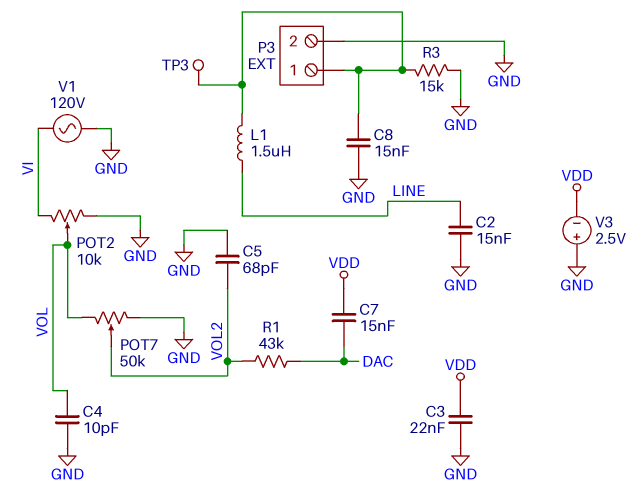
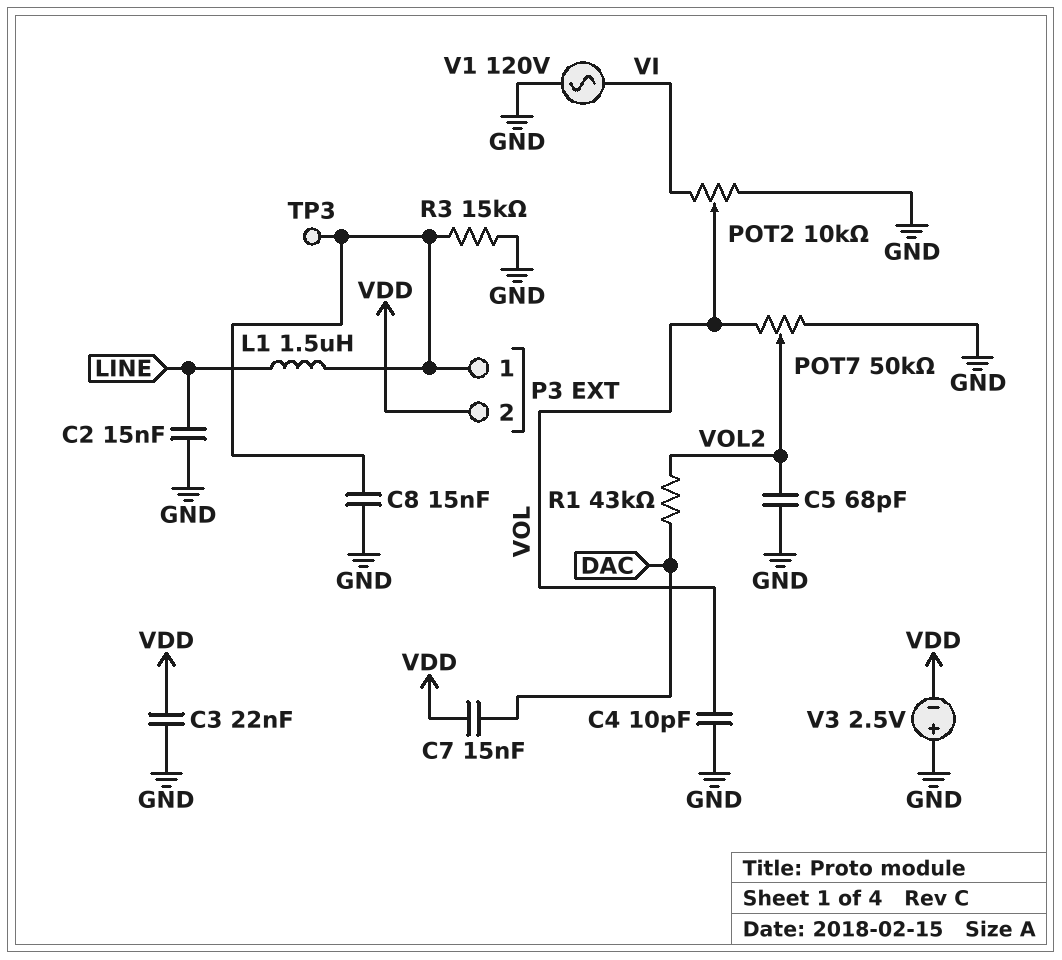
P3 pin 2: GND -> VDD

